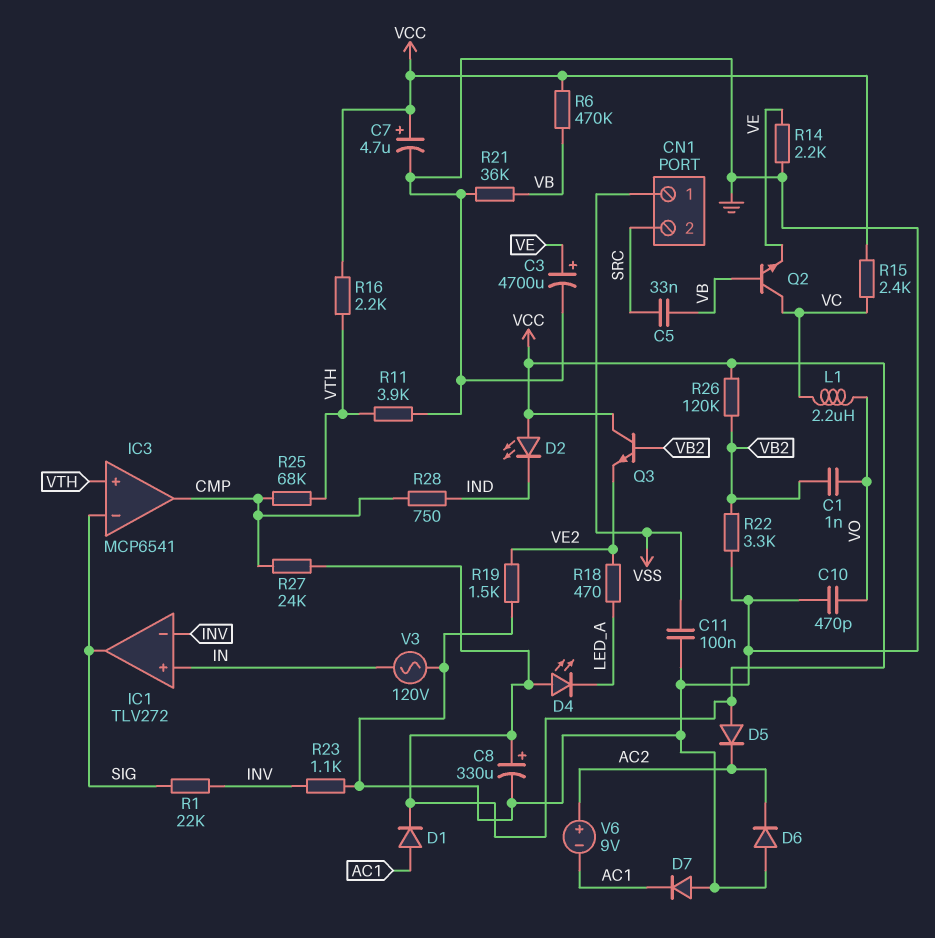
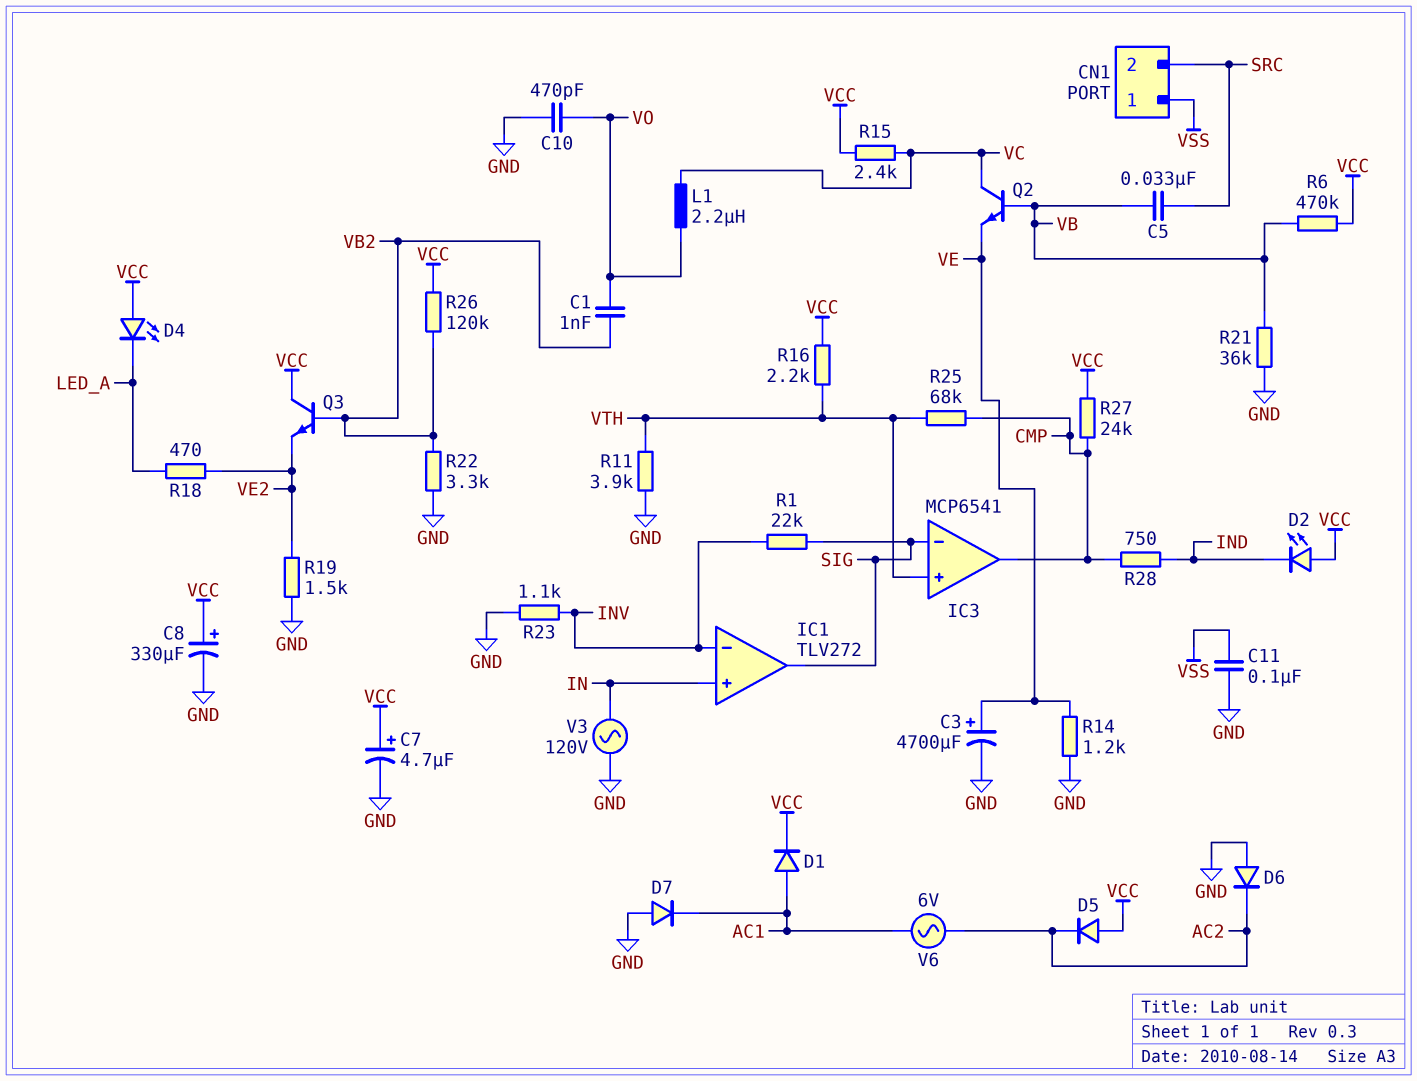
R14: 2.2k (GND, VE) -> 1.2k (GND, VE)
V6: 9V (plus AC2, minus AC1) -> AC 6V (AC1, AC2)

